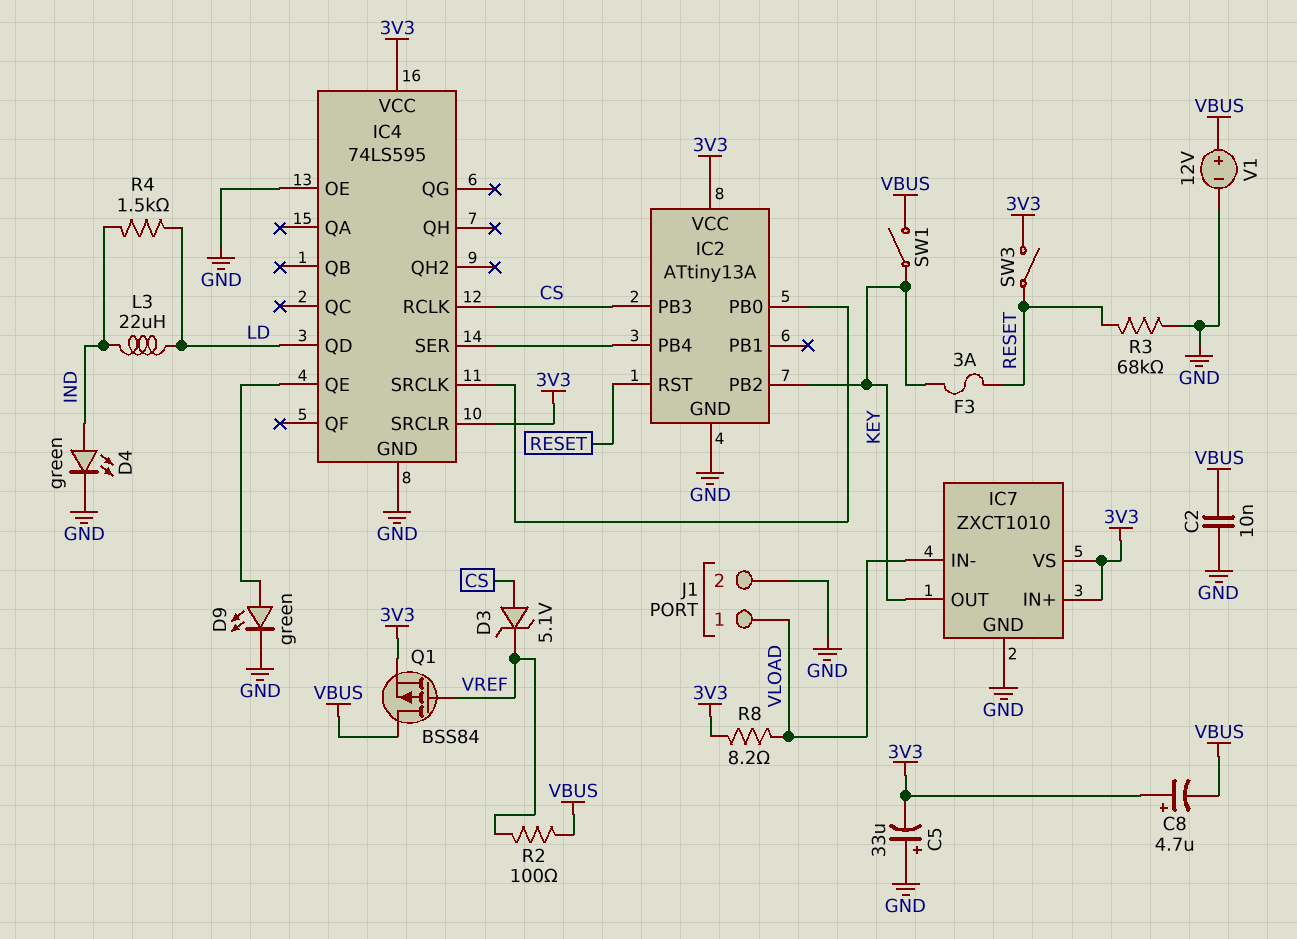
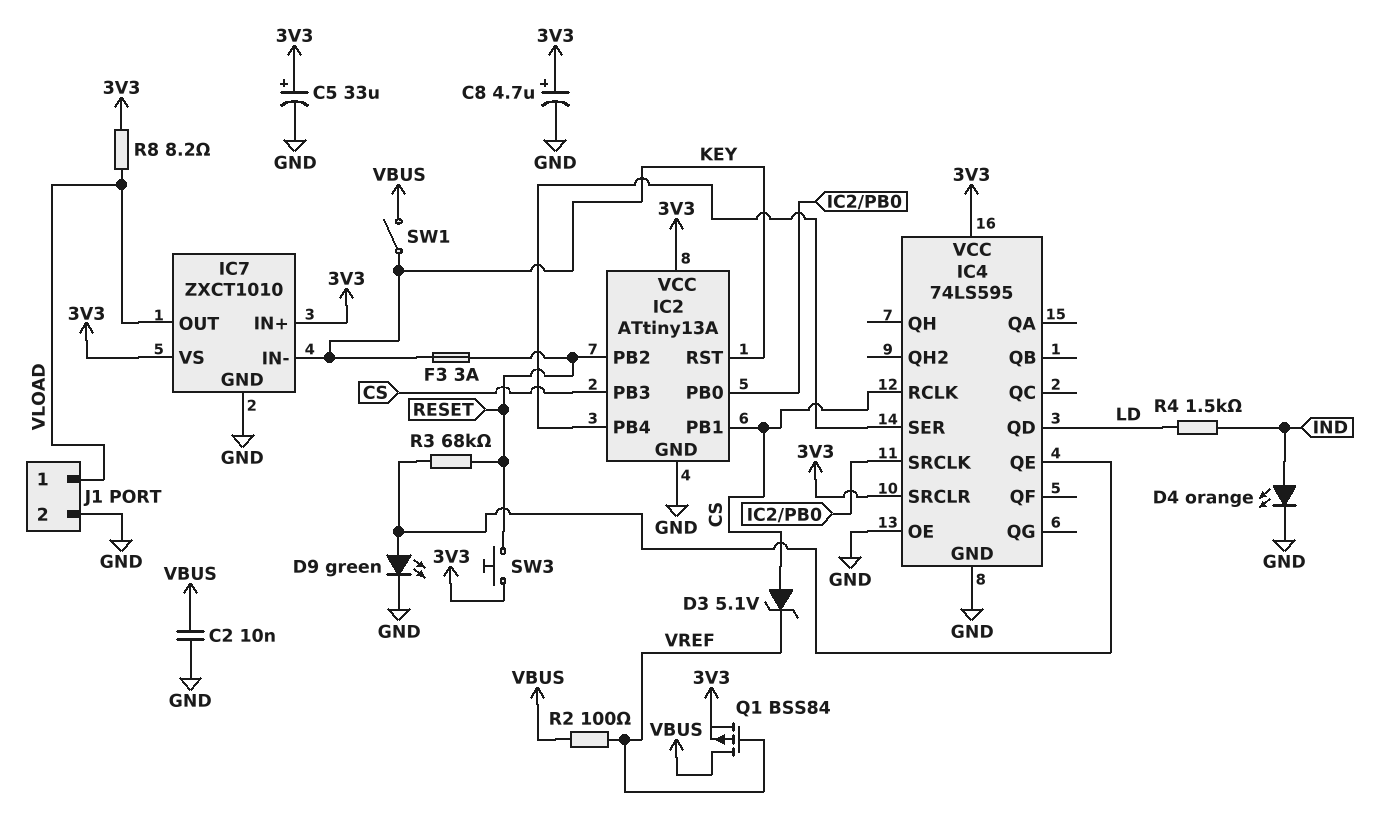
C5: 33uF (plus GND, minus 3V3) -> 33uF (plus 3V3, minus GND)
C8: 4.7uF (plus 3V3, minus VBUS) -> 4.7uF (plus 3V3, minus GND)
D4: LED green (A IND, K GND) -> LED orange (A IND, K GND)
IC2 pin PB1: none -> CS
IC2 pin PB2: KEY -> RESET
IC2 pin RST: RESET -> KEY
IC7 pin IN-: VLOAD -> KEY
IC7 pin OUT: KEY -> VLOAD
L3: 22uH (IND, LD) -> none
R3: 68k (GND, RESET) -> 68k (IC4/QE, RESET)
SW3: switch (3V3, RESET) -> button (3V3, RESET)
V1: 12V (plus VBUS, minus GND) -> none

